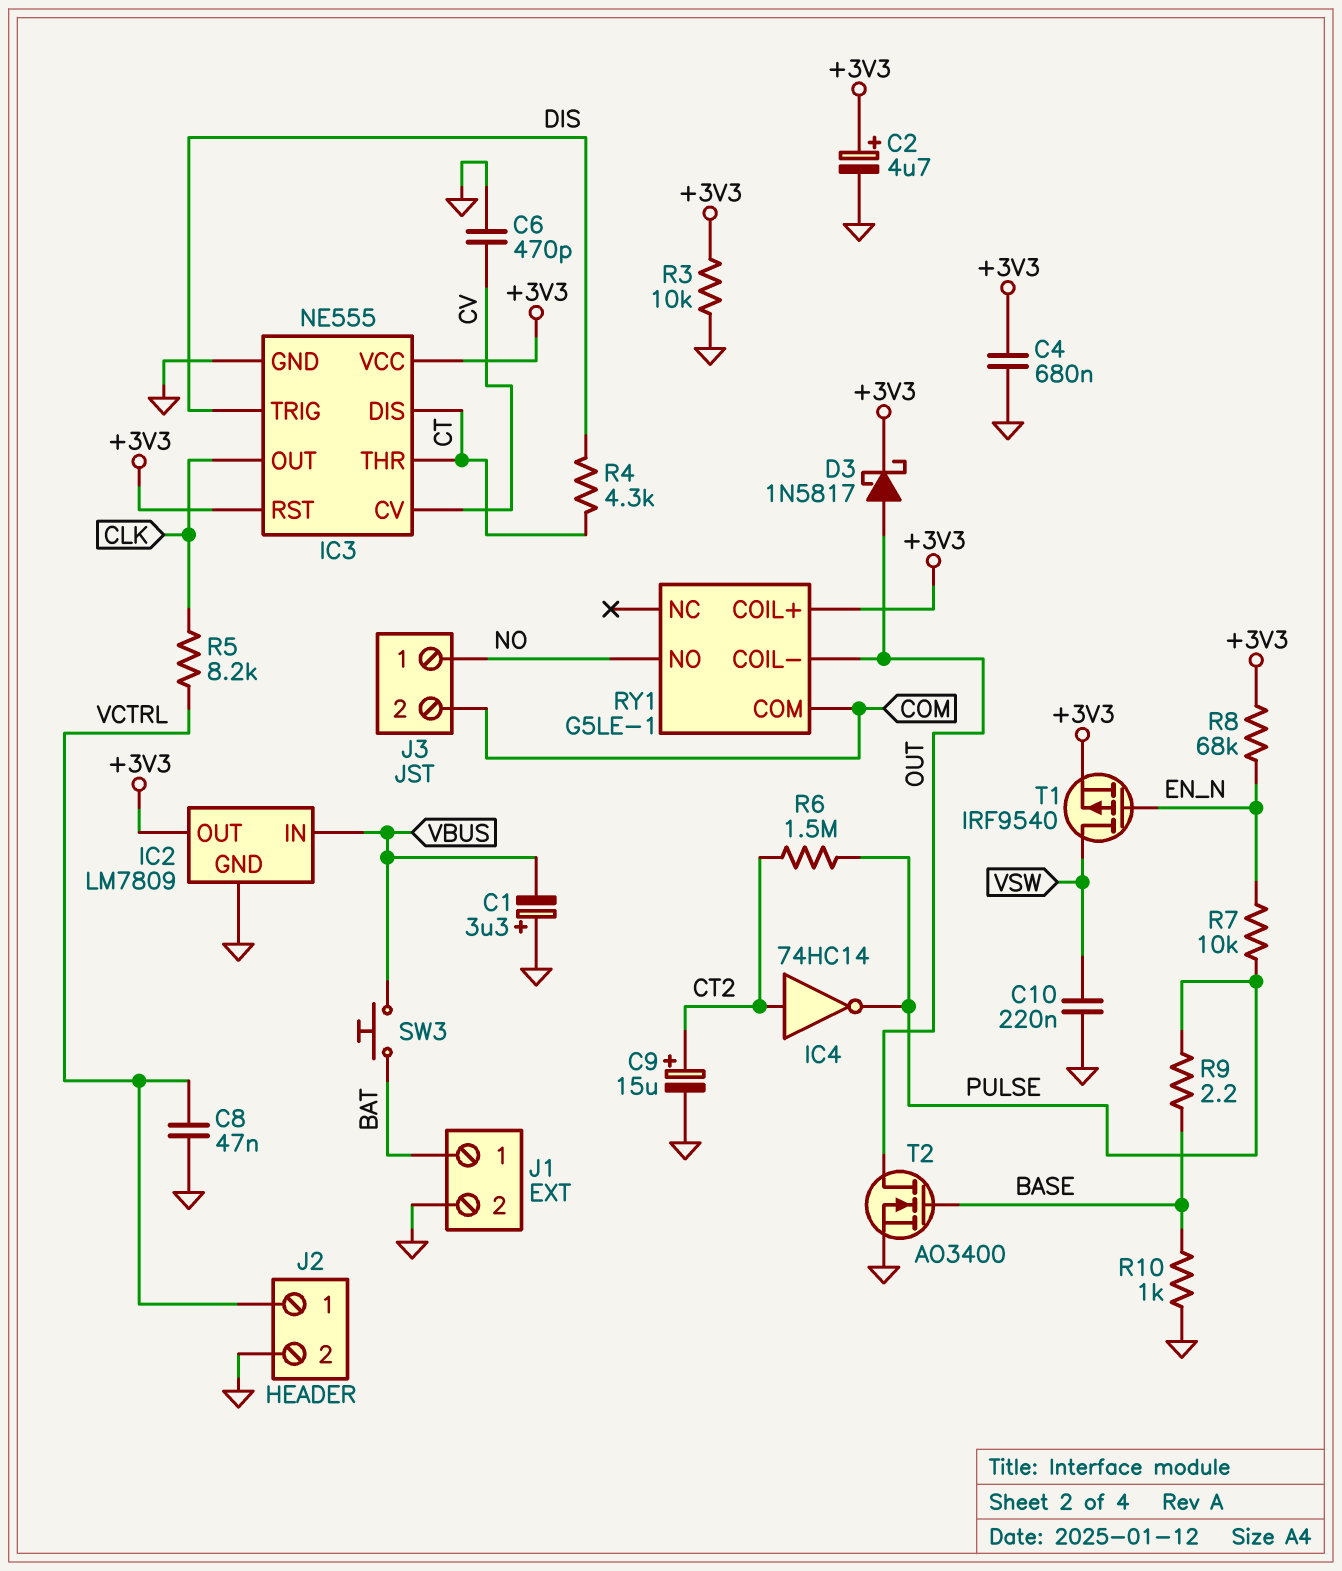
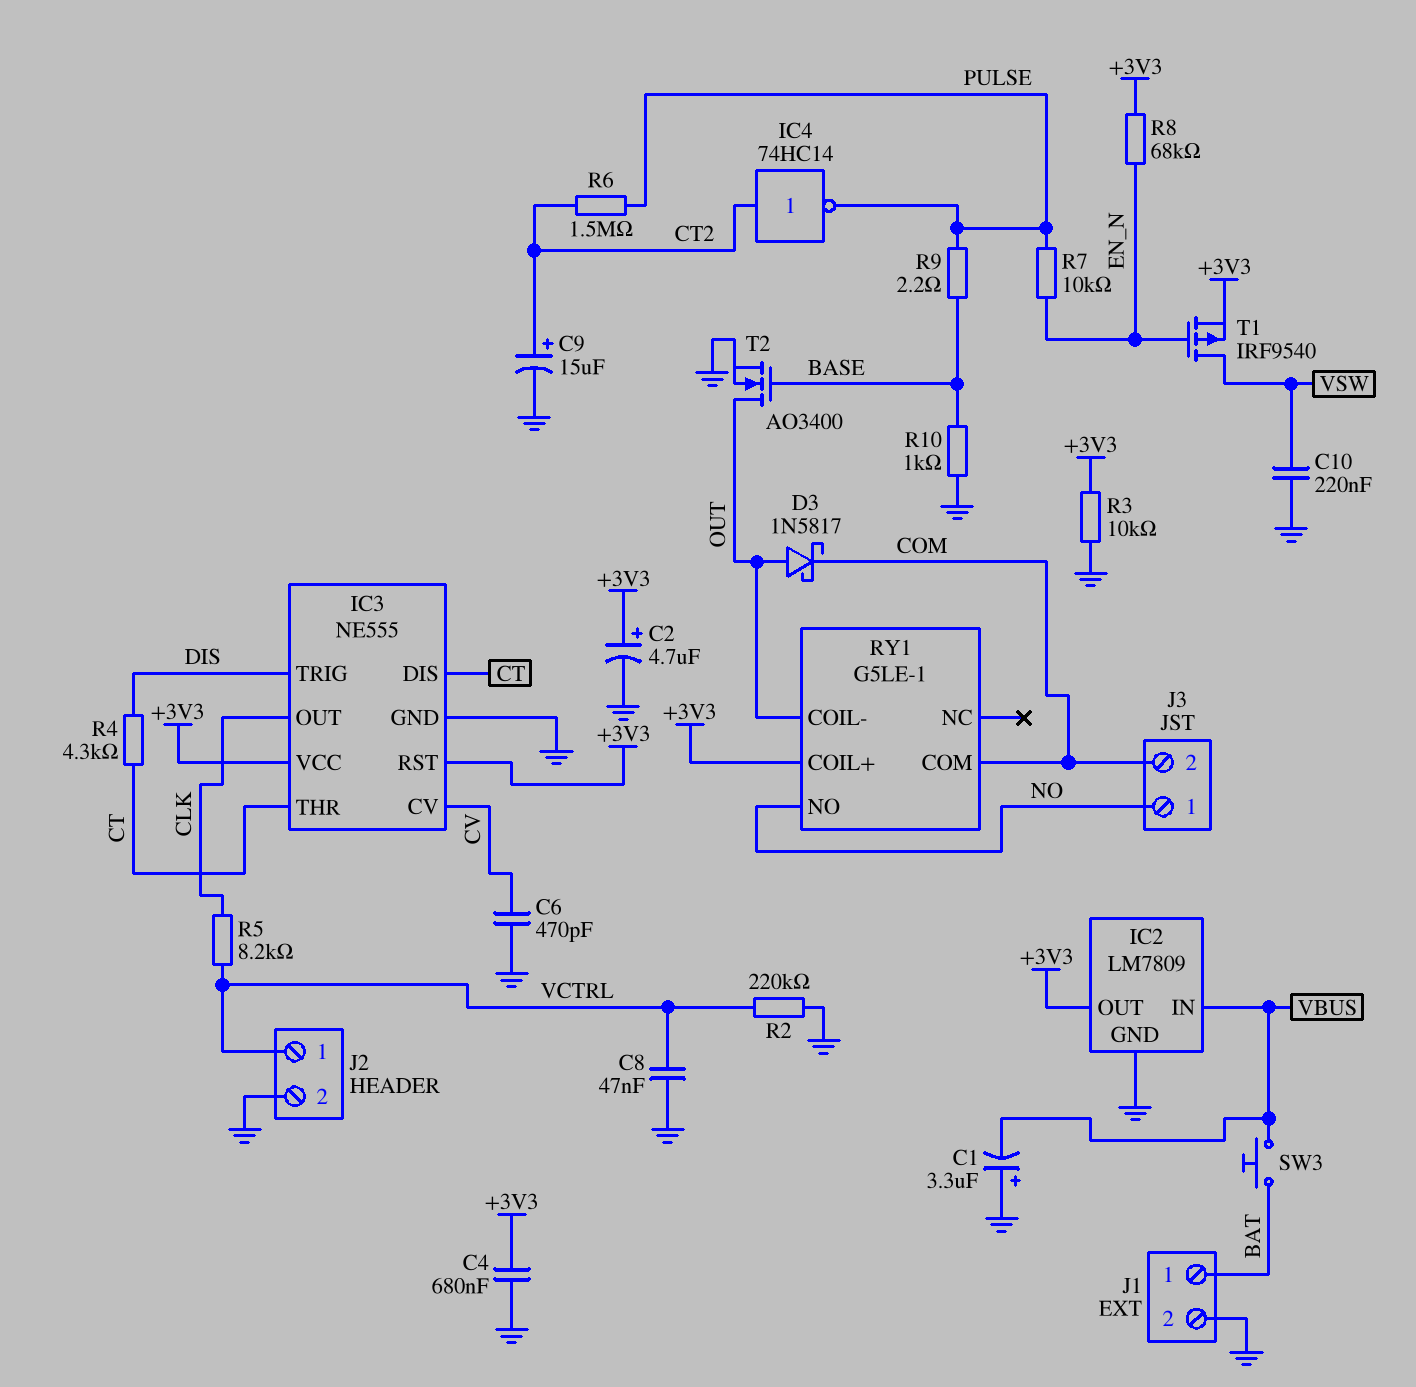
D3: schottky 1N5817 (A OUT, K +3V3) -> schottky 1N5817 (A OUT, K COM)
R2: none -> 220k (GND, VCTRL)

